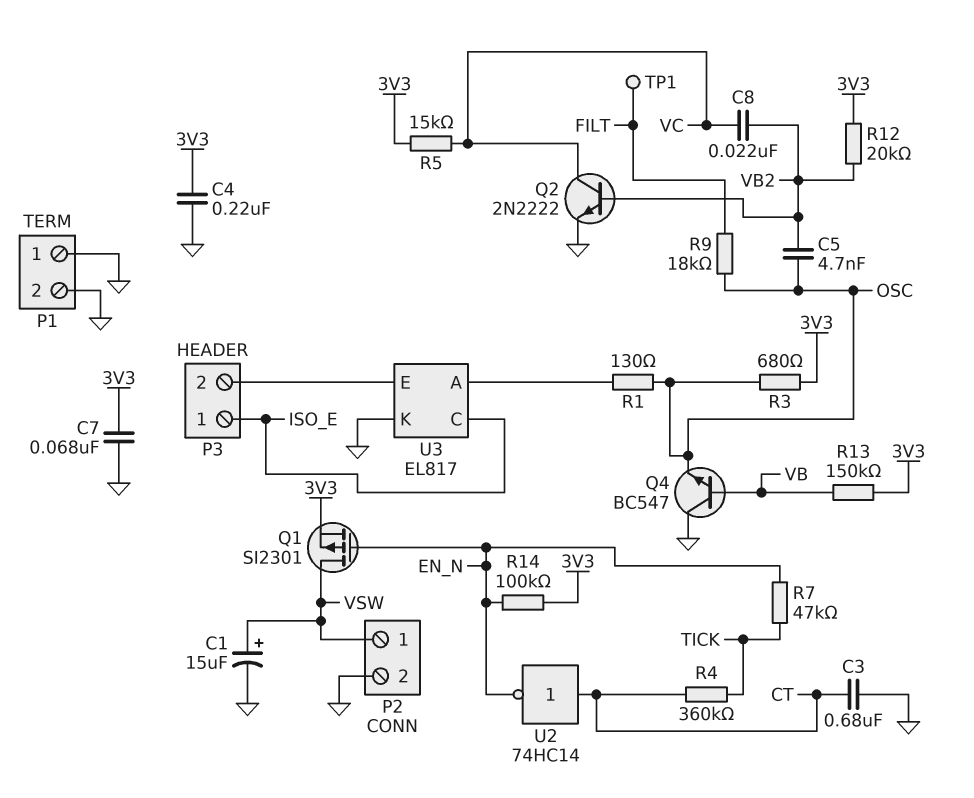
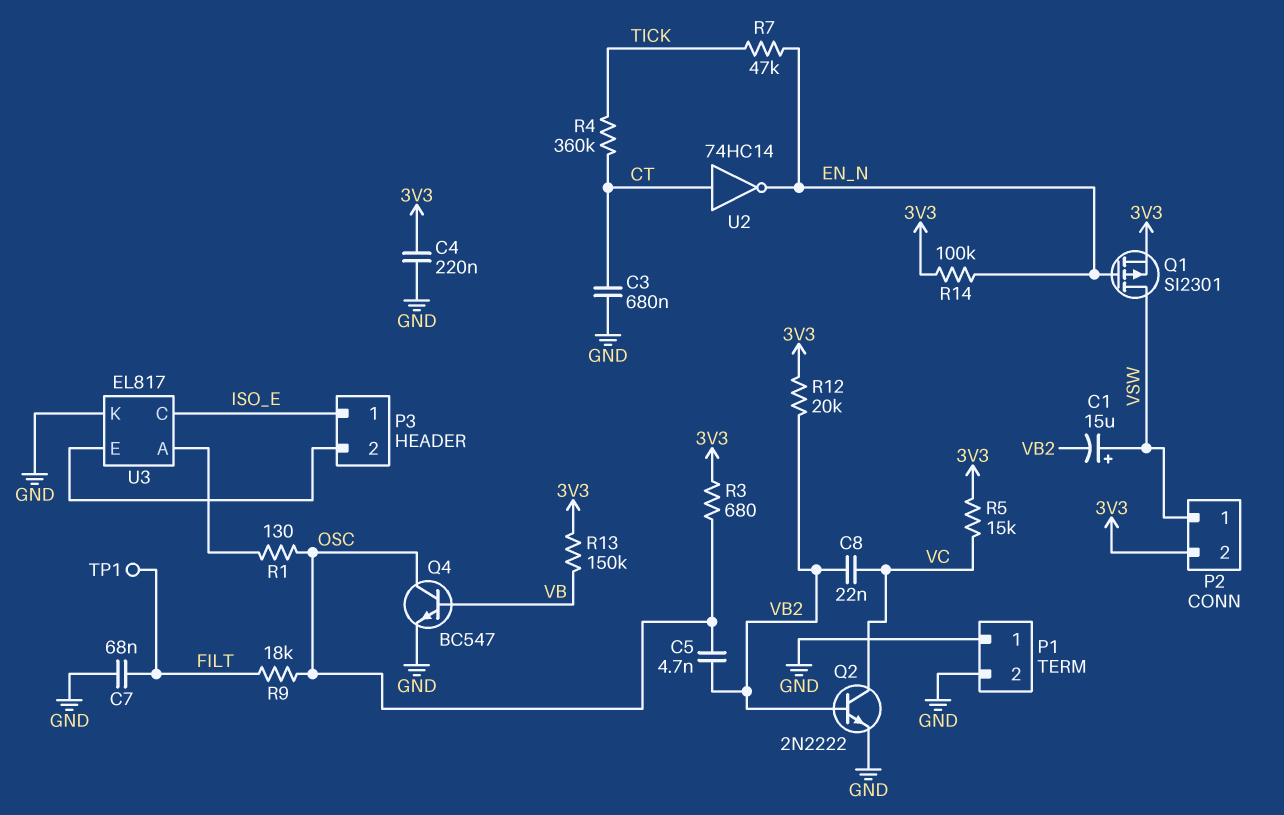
C1: 15uF (plus VSW, minus GND) -> 15uF (plus VSW, minus VB2)
C7: 68nF (3V3, GND) -> 68nF (FILT, GND)
P2 pin 2: GND -> 3V3
Q4: NPN BC547 (B VB, C GND, E OSC) -> NPN BC547 (B VB, C OSC, E GND)

